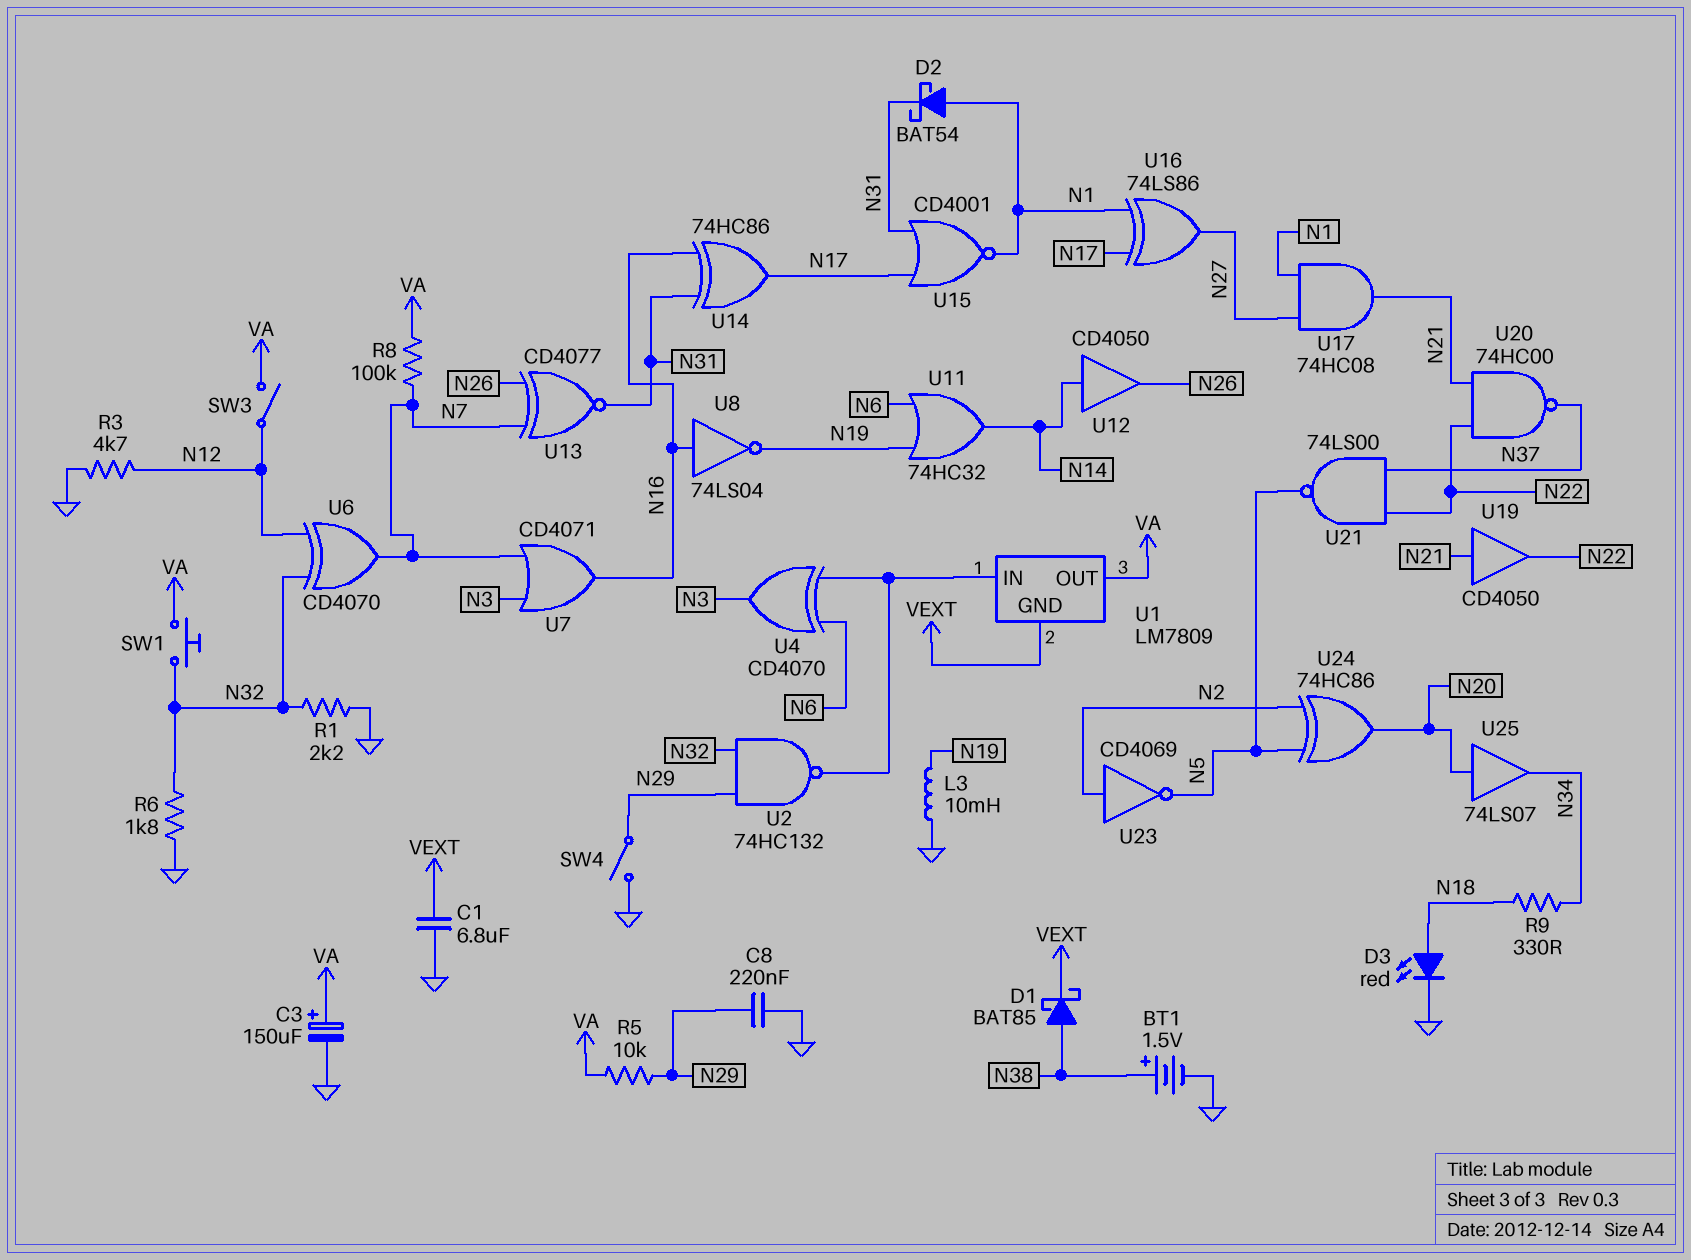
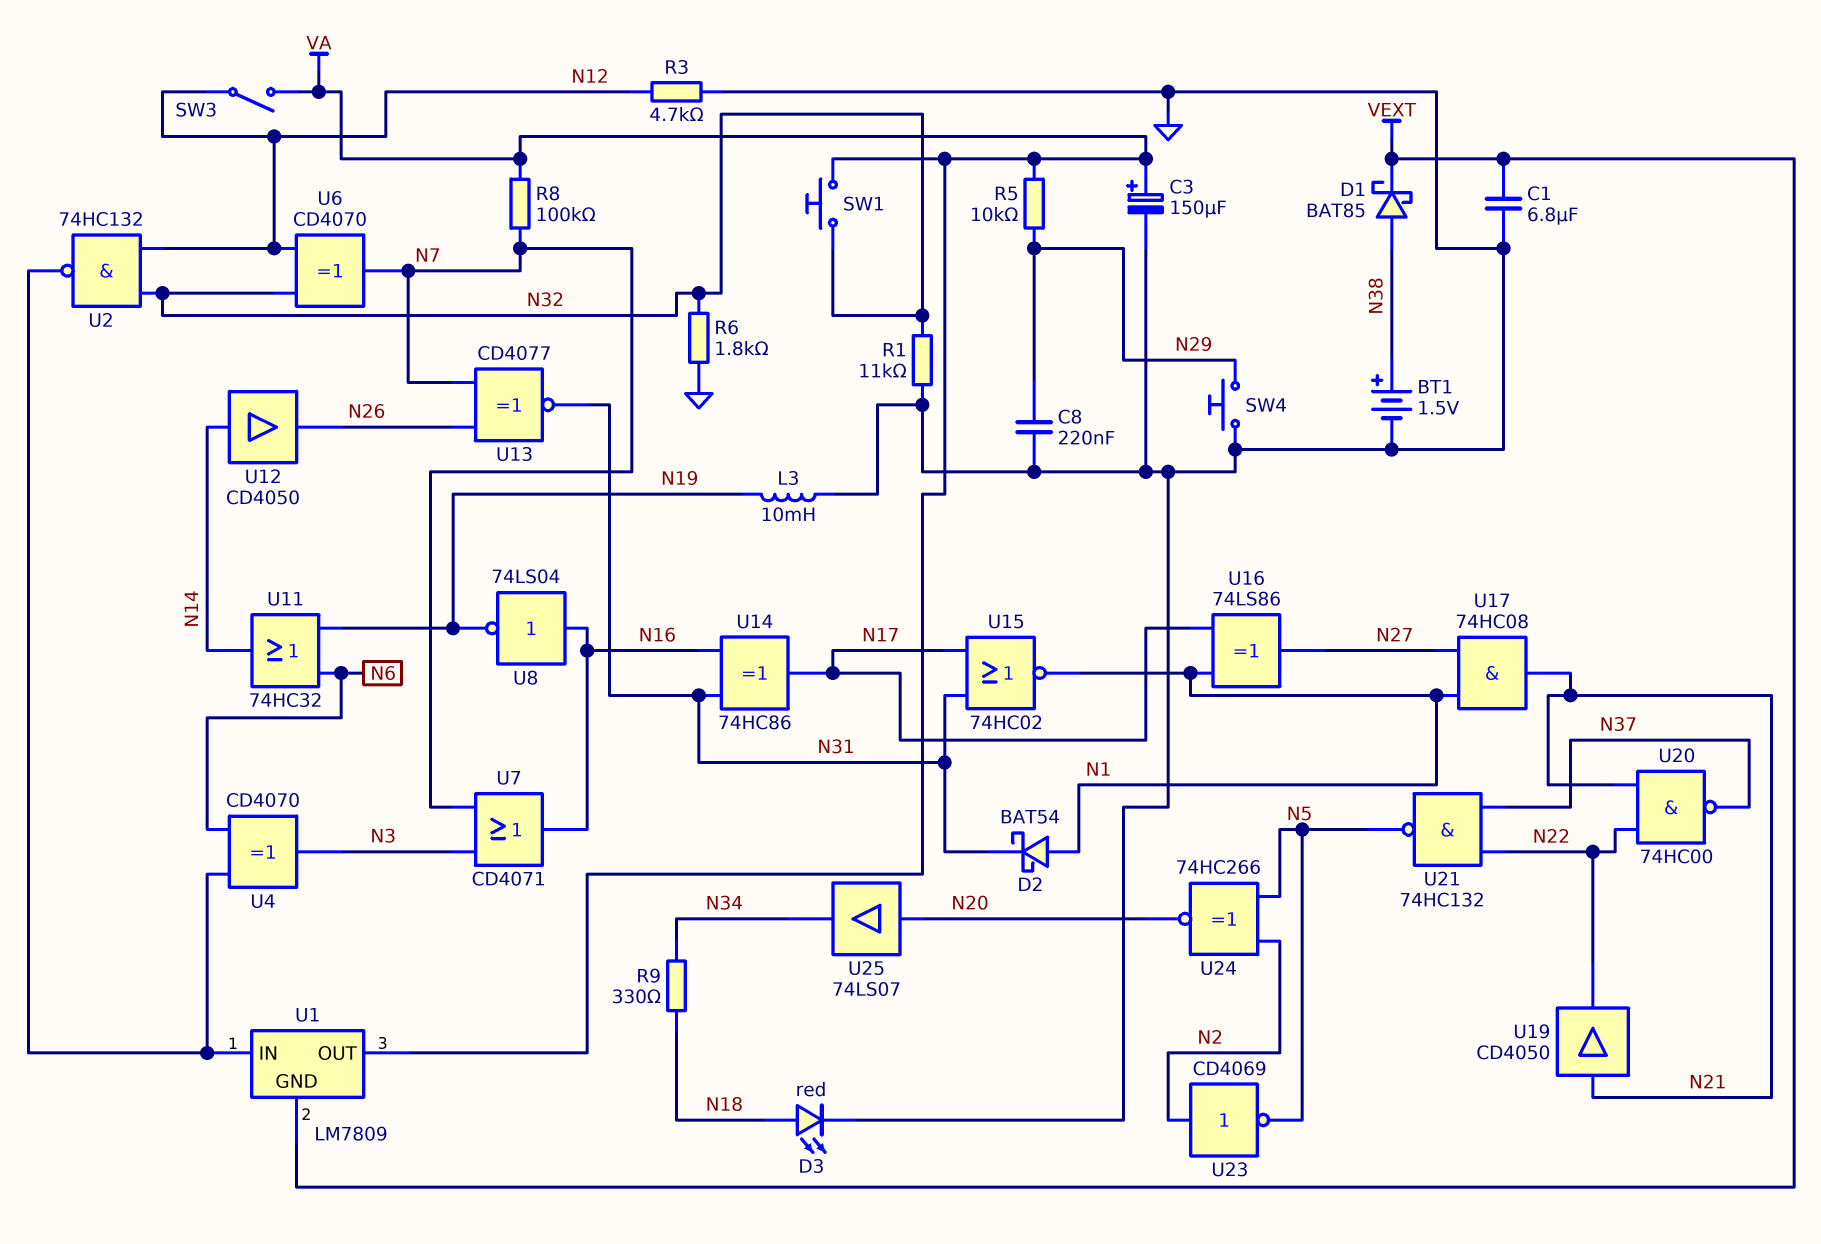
R1: 2.2k (GND, N32) -> 11k (GND, N32)
SW4: switch (GND, N29) -> button (GND, N29)
U2: NAND 74HC132 (in N29, in N32, out U1/IN) -> NAND 74HC132 (in N12, in N32, out U1/IN)
U15: NOR CD4001 (in N17, in N31, out N1) -> NOR 74HC02 (in N17, in N31, out N1)
U21: NAND 74LS00 (in N22, in N37, out N5) -> NAND 74HC132 (in N22, in N37, out N5)
U24: XOR 74HC86 (in N2, in N5, out N20) -> XNOR 74HC266 (in N2, in N5, out N20)

